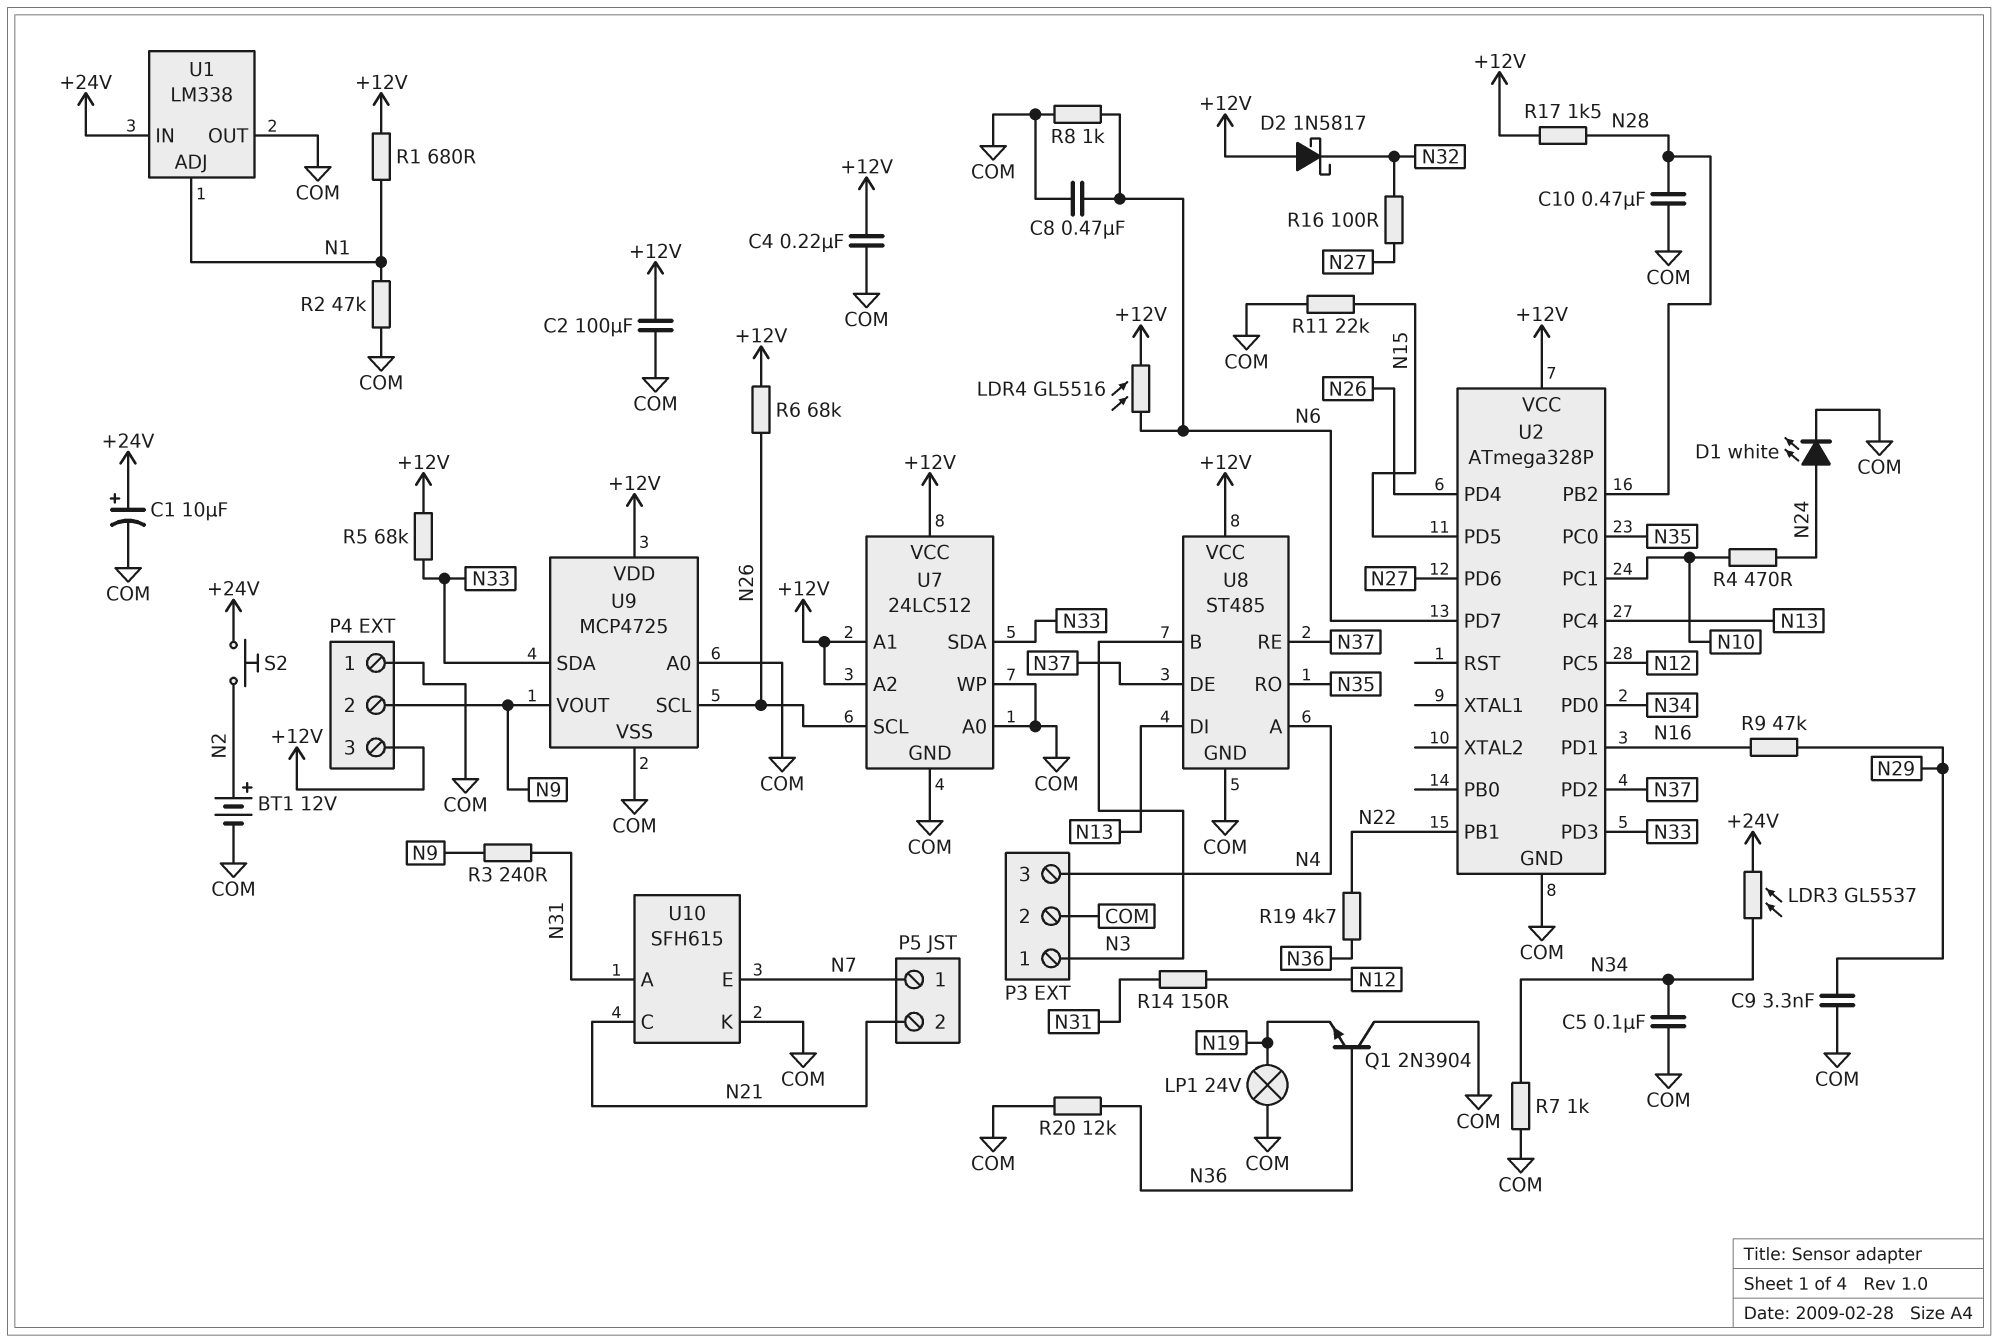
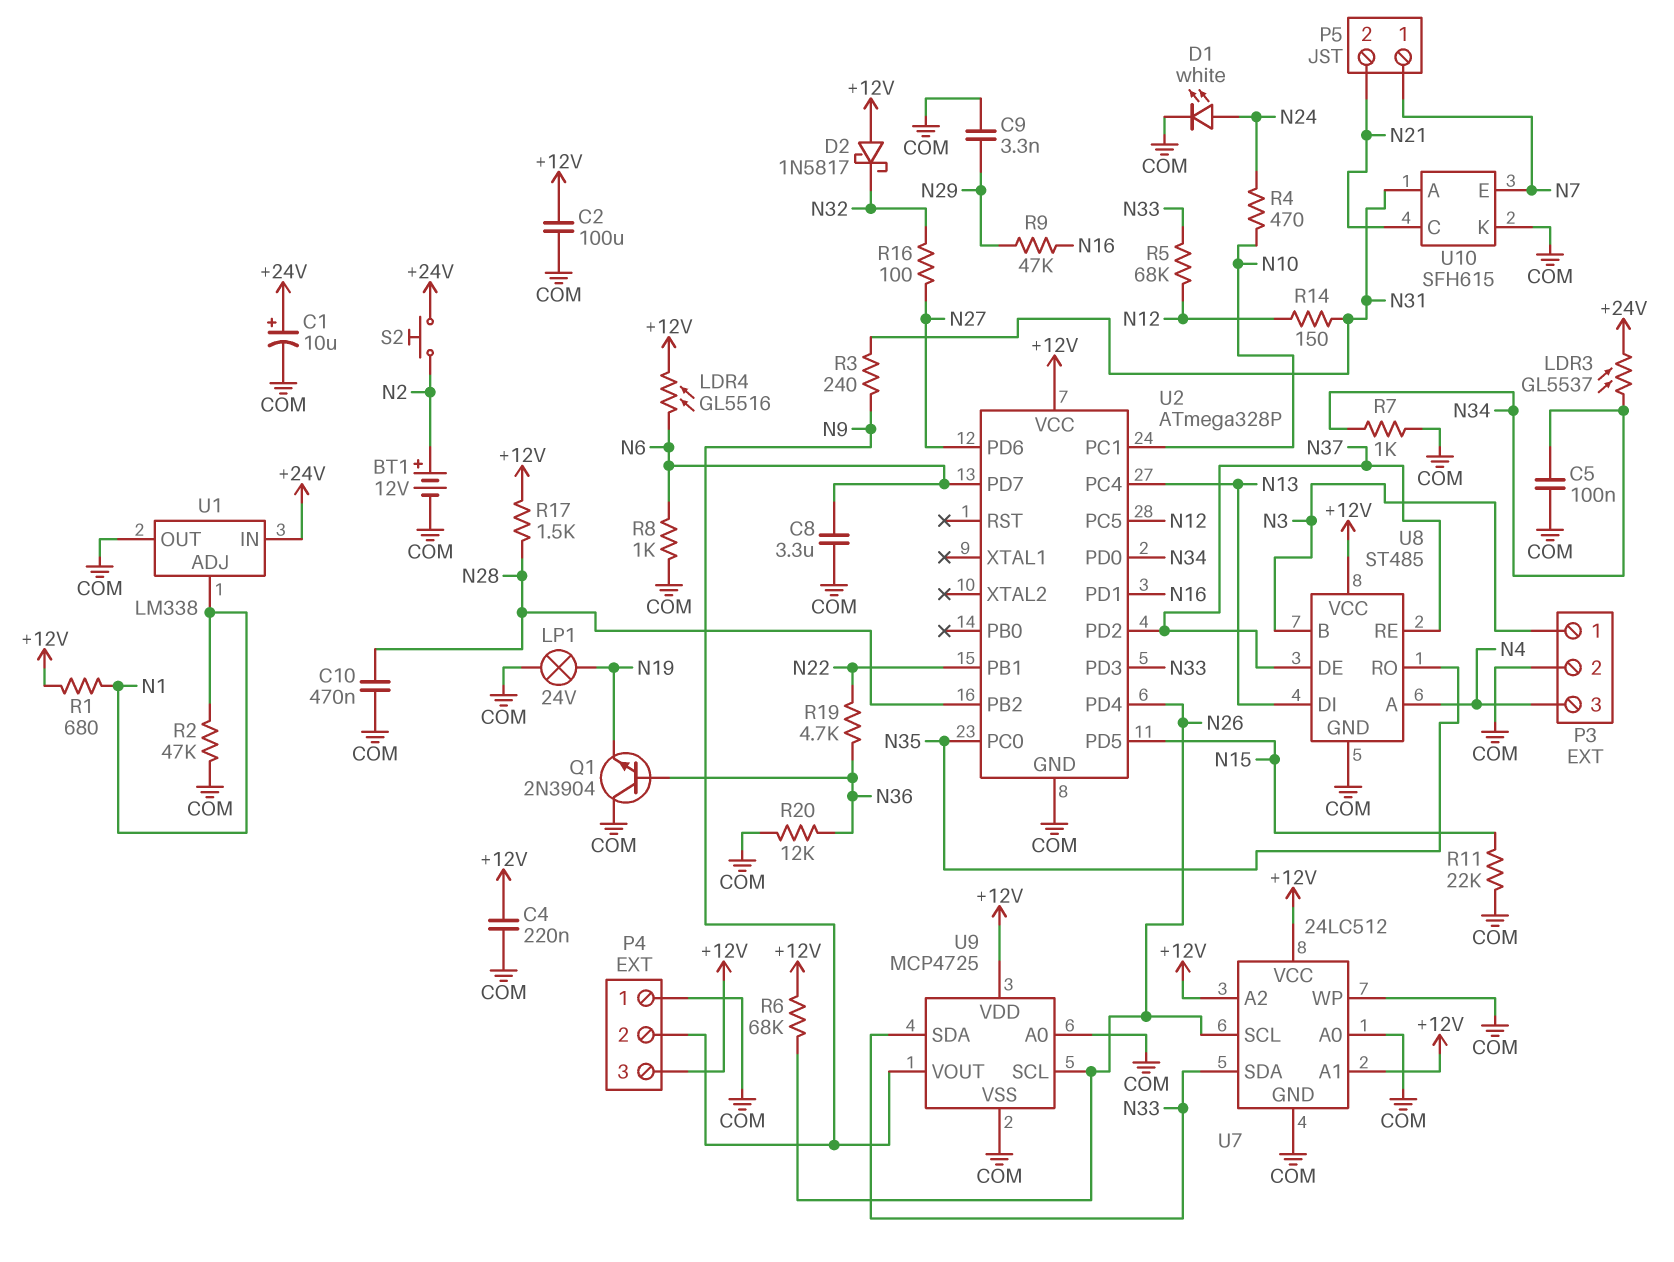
C8: 470nF (COM, N6) -> 3.3uF (COM, N6)
R5: 68k (+12V, N33) -> 68k (N12, N33)

